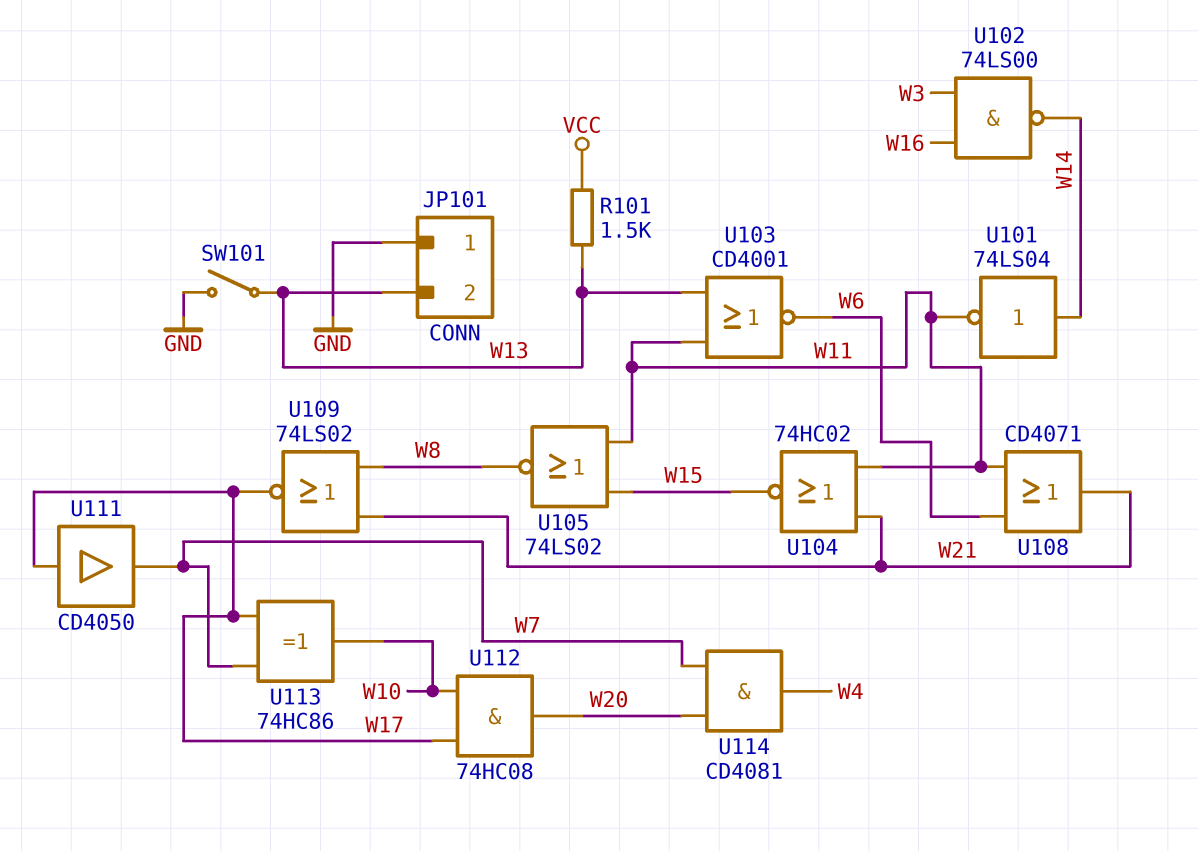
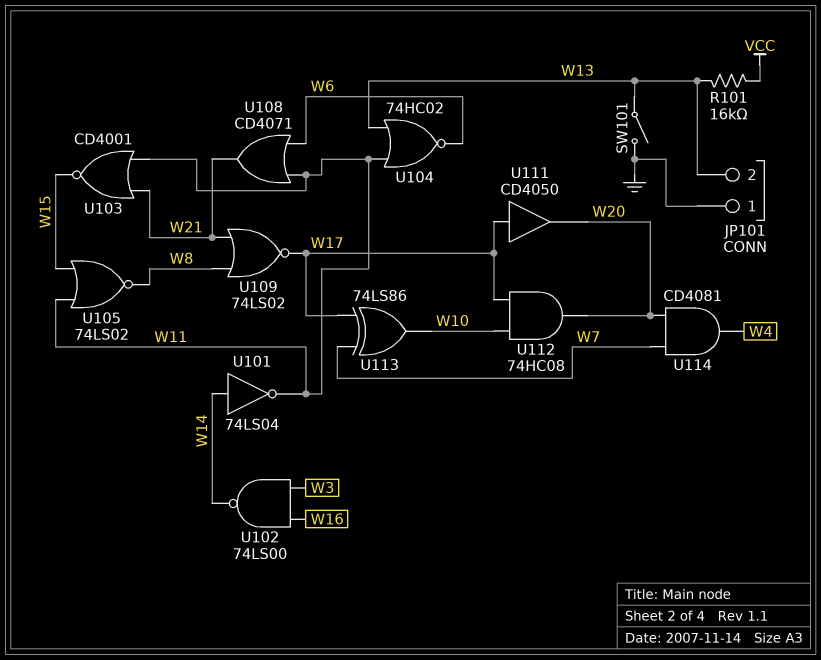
R101: 1.5k (VCC, W13) -> 16k (VCC, W13)
U103: NOR CD4001 (in W11, in W13, out W6) -> NOR CD4001 (in W11, in W21, out W15)
U104: NOR 74HC02 (in W11, in W21, out W15) -> NOR 74HC02 (in W11, in W13, out W6)
U111: buffer CD4050 (in W17, out W7) -> buffer CD4050 (in W17, out W20)
U113: XOR 74HC86 (in W7, in W17, out W10) -> XOR 74LS86 (in W7, in W17, out W10)

